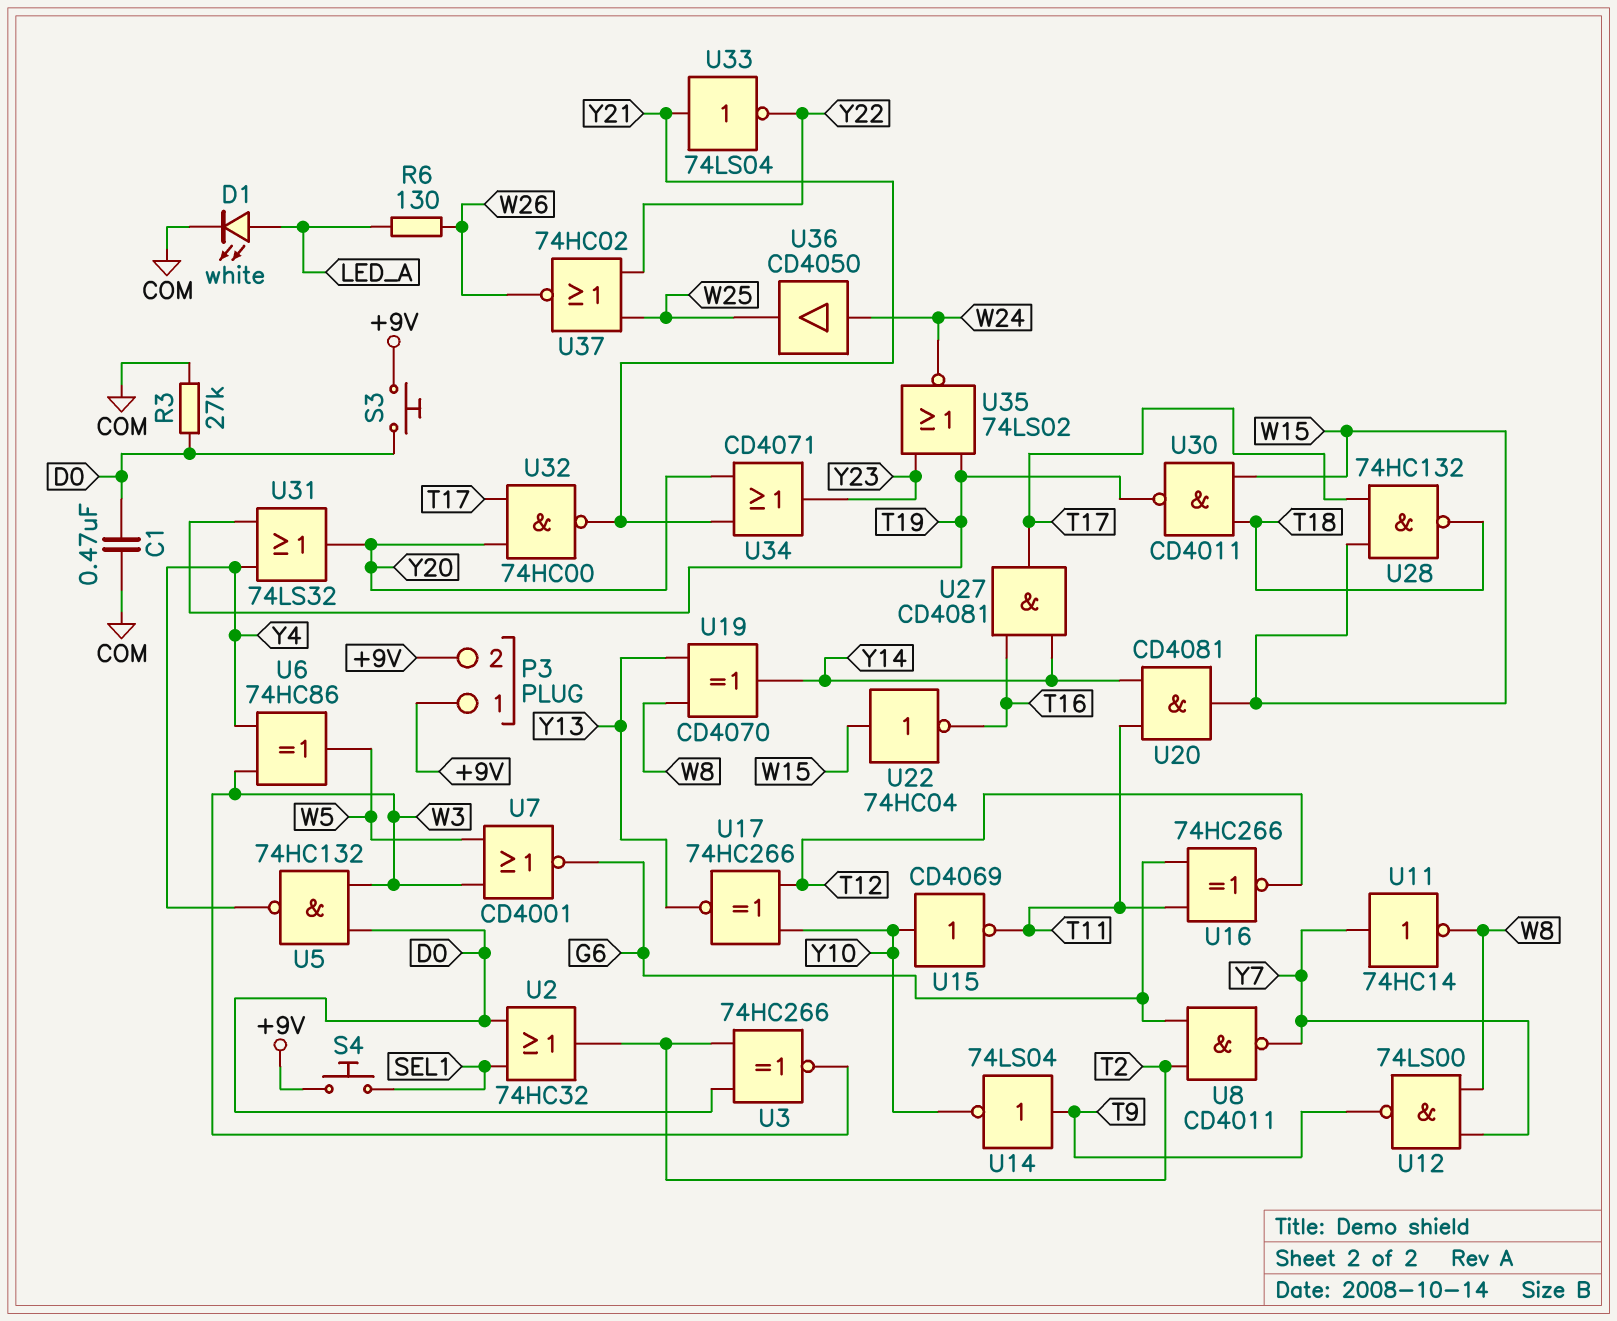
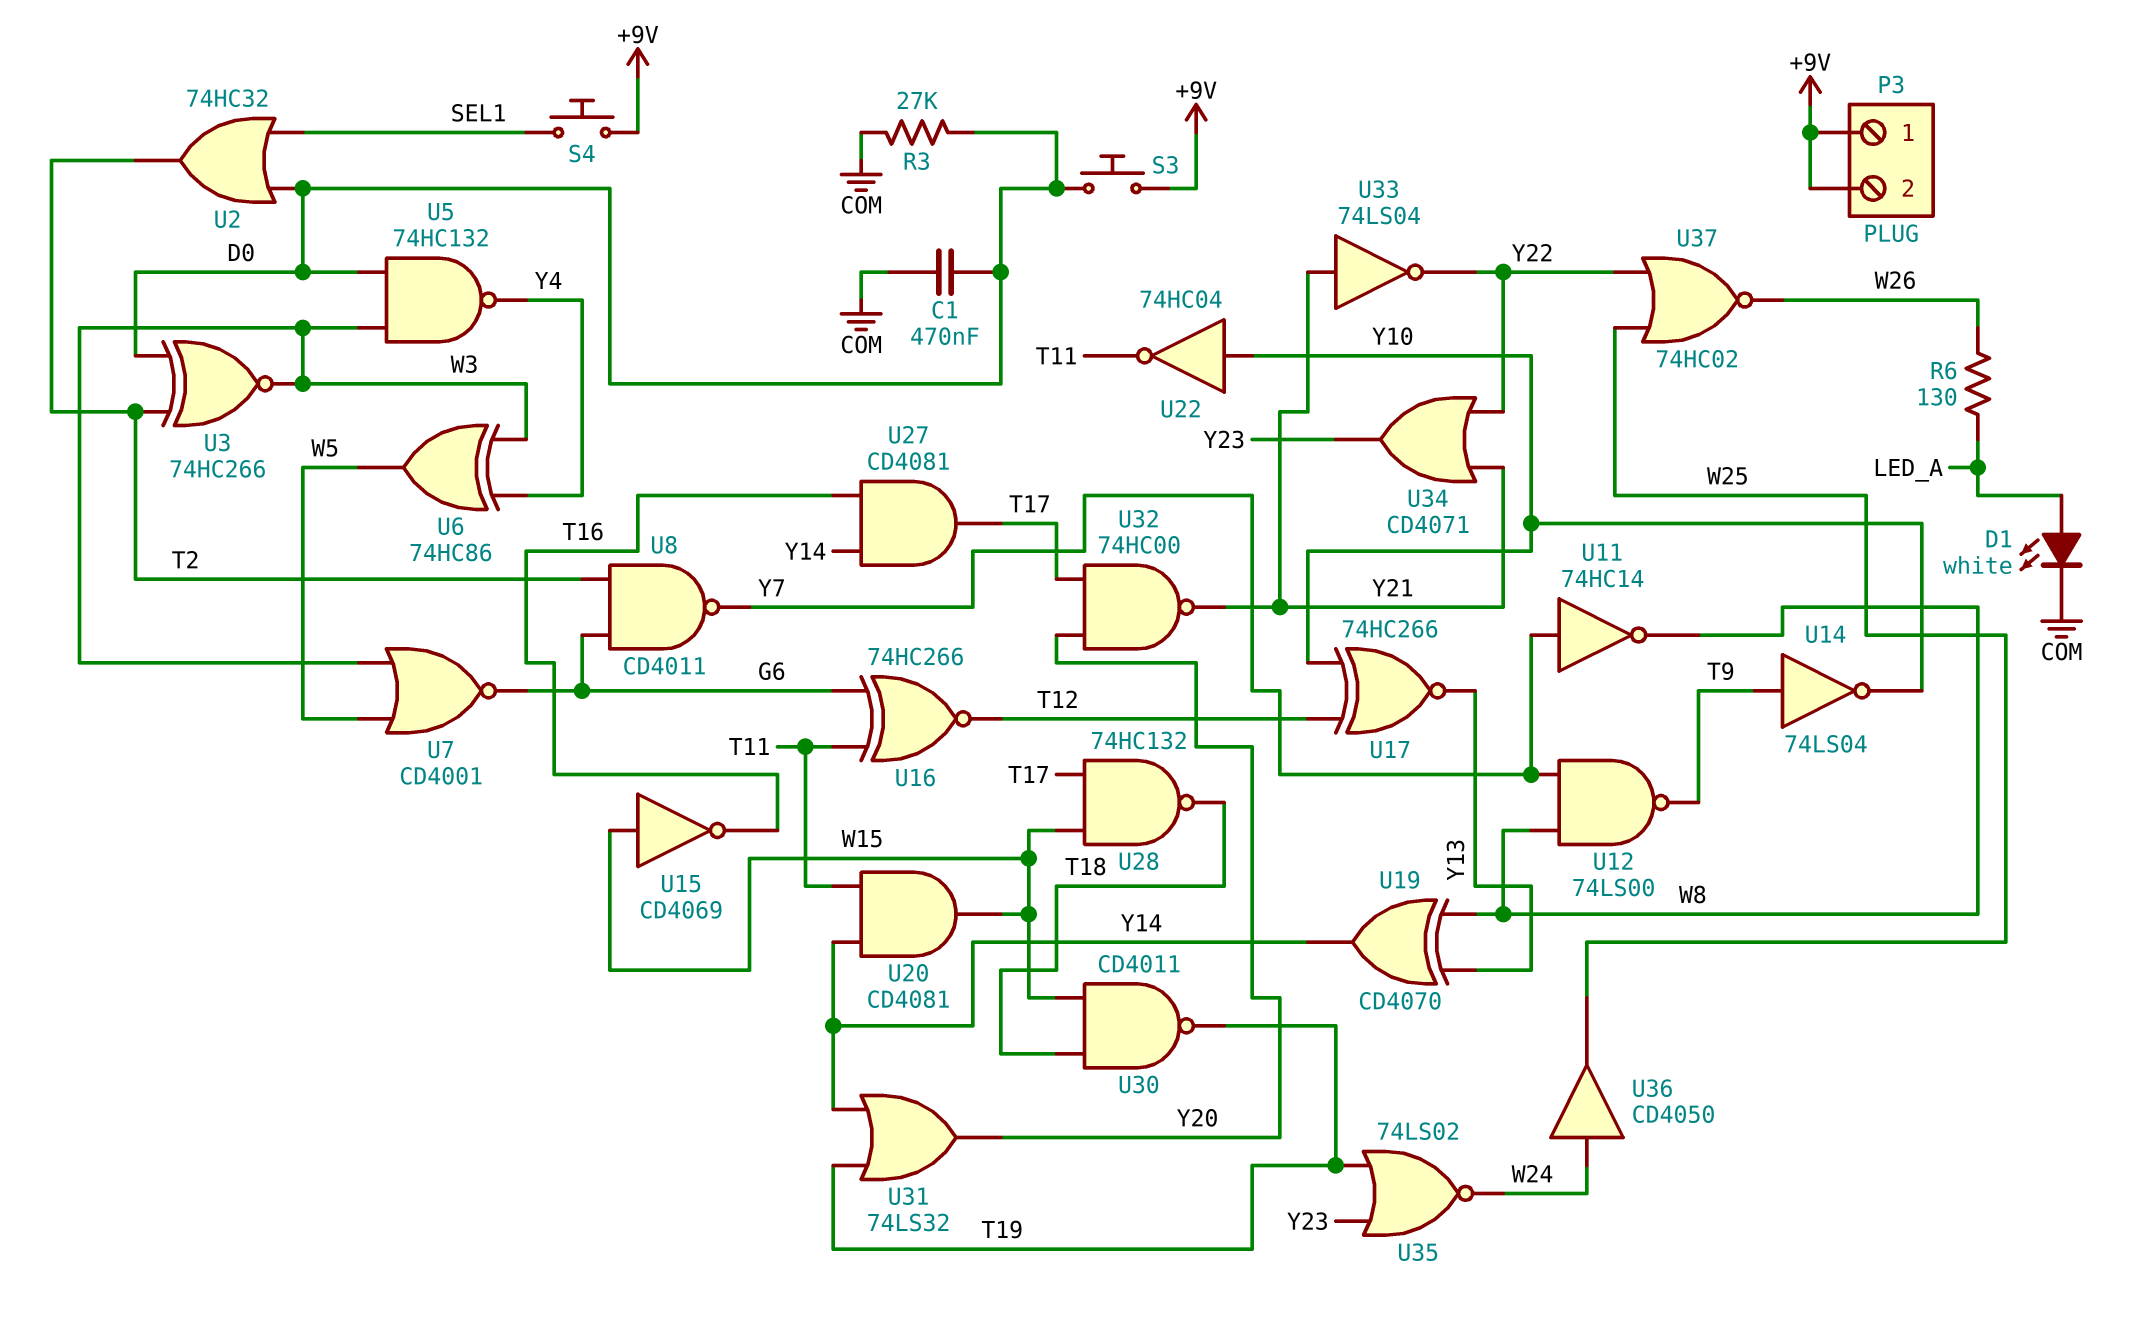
U15: NOT CD4069 (in Y10, out T11) -> NOT CD4069 (in W15, out T16)
U22: NOT 74HC04 (in W15, out T16) -> NOT 74HC04 (in Y10, out T11)
U31: OR 74LS32 (in T19, in Y4, out Y20) -> OR 74LS32 (in T19, in Y14, out Y20)
U34: OR CD4071 (in Y20, in Y21, out Y23) -> OR CD4071 (in Y21, in Y22, out Y23)

